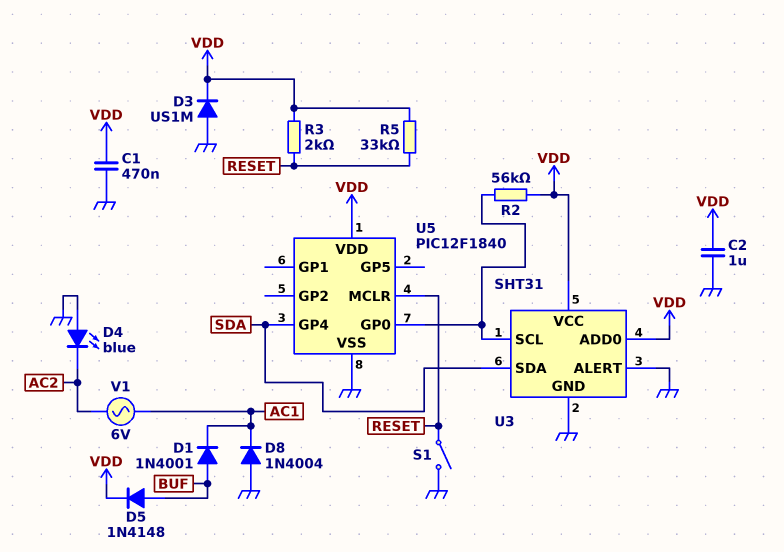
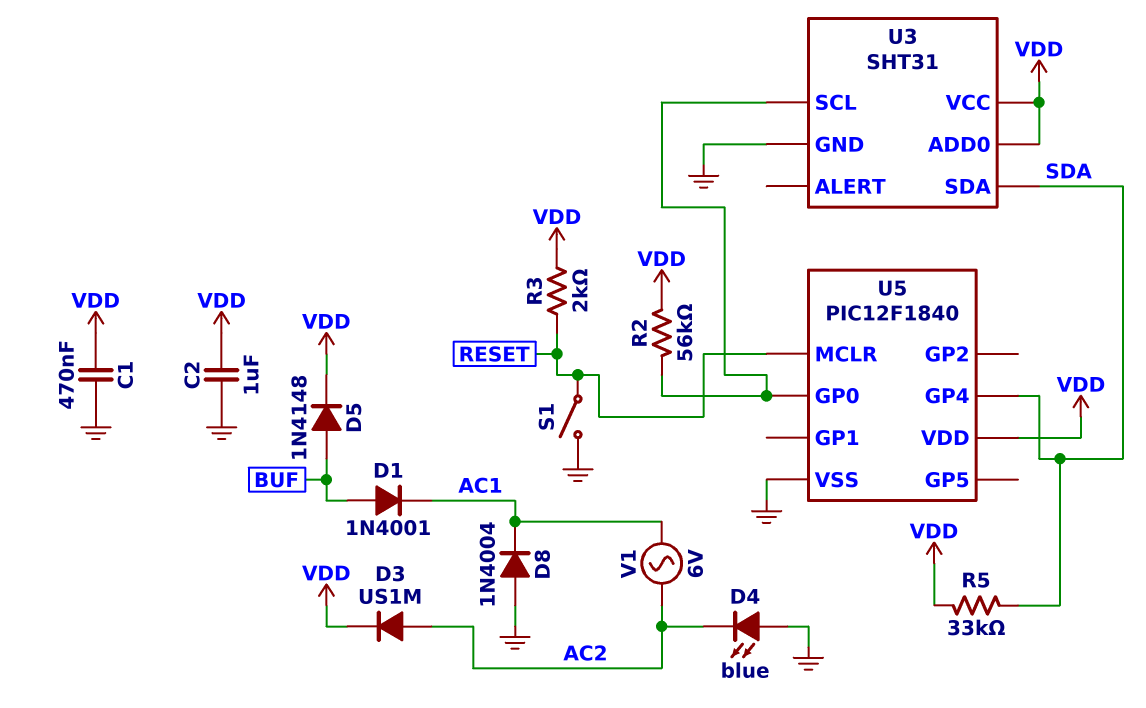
D3: diode US1M (A GND, K VDD) -> diode US1M (A AC2, K VDD)
R5: 33k (RESET, VDD) -> 33k (SDA, VDD)
U3 pin ALERT: GND -> none

